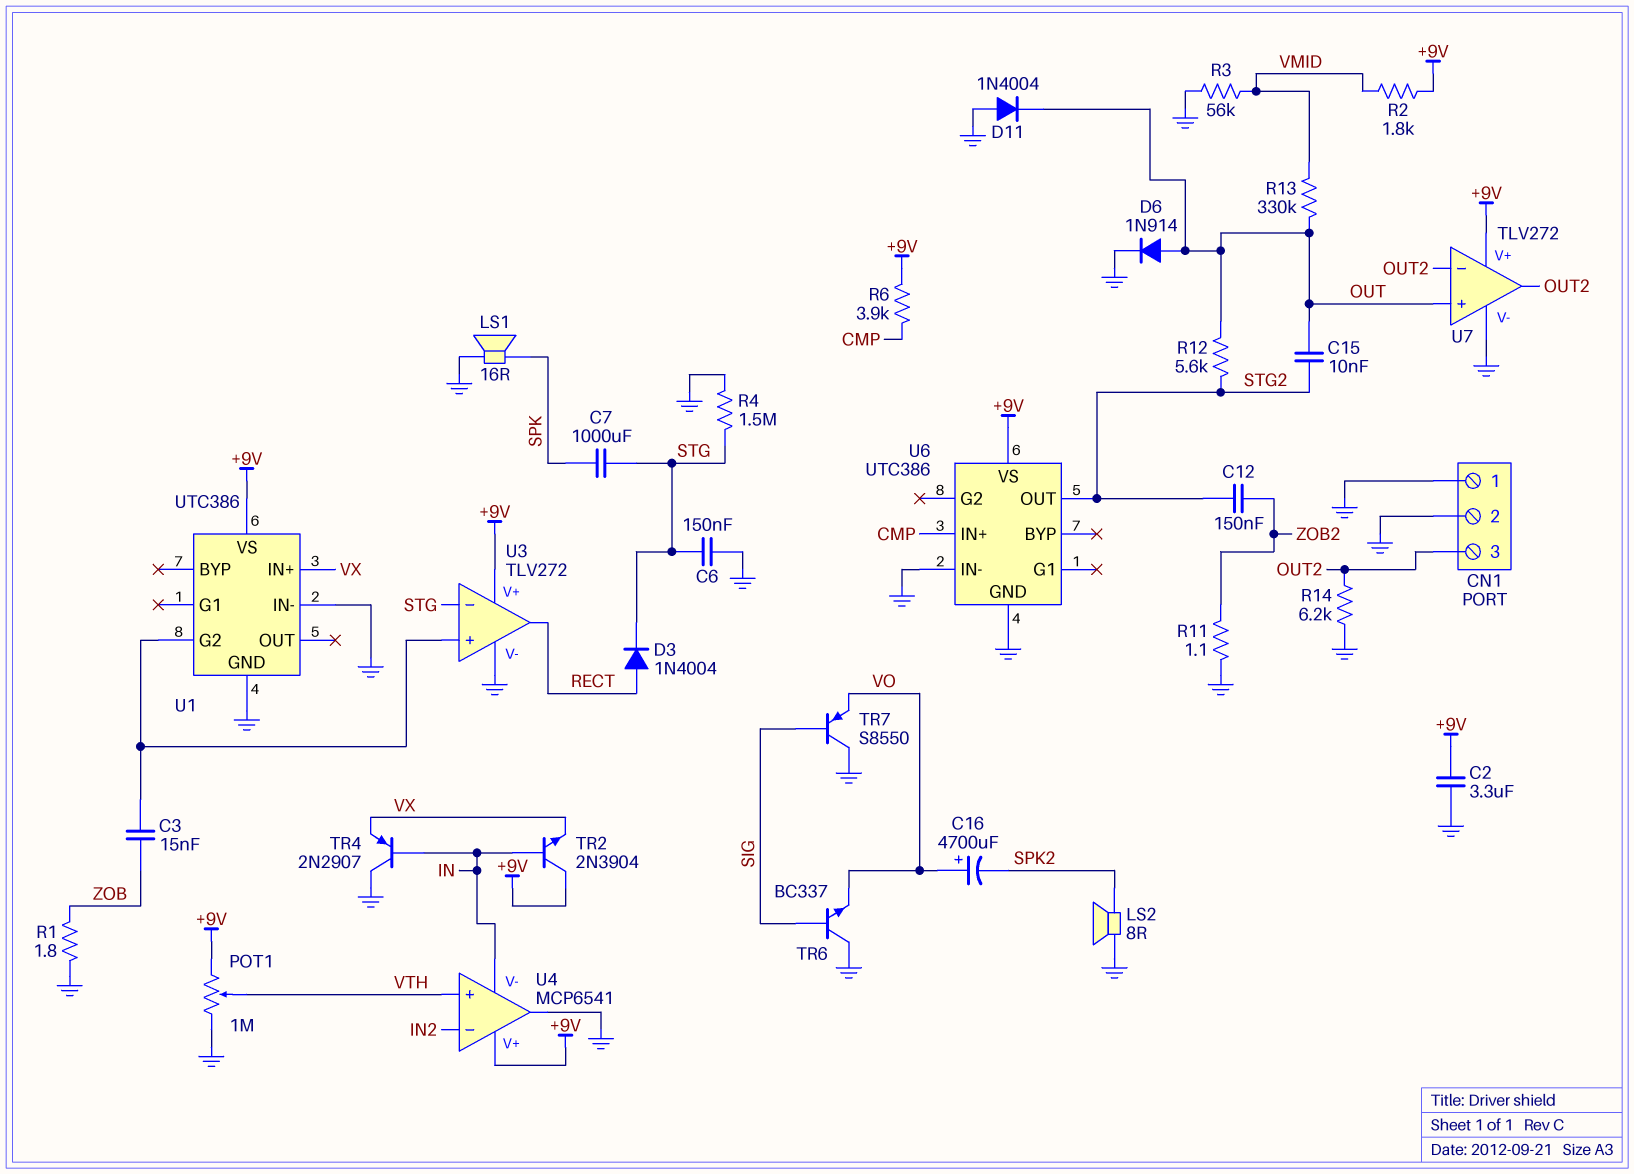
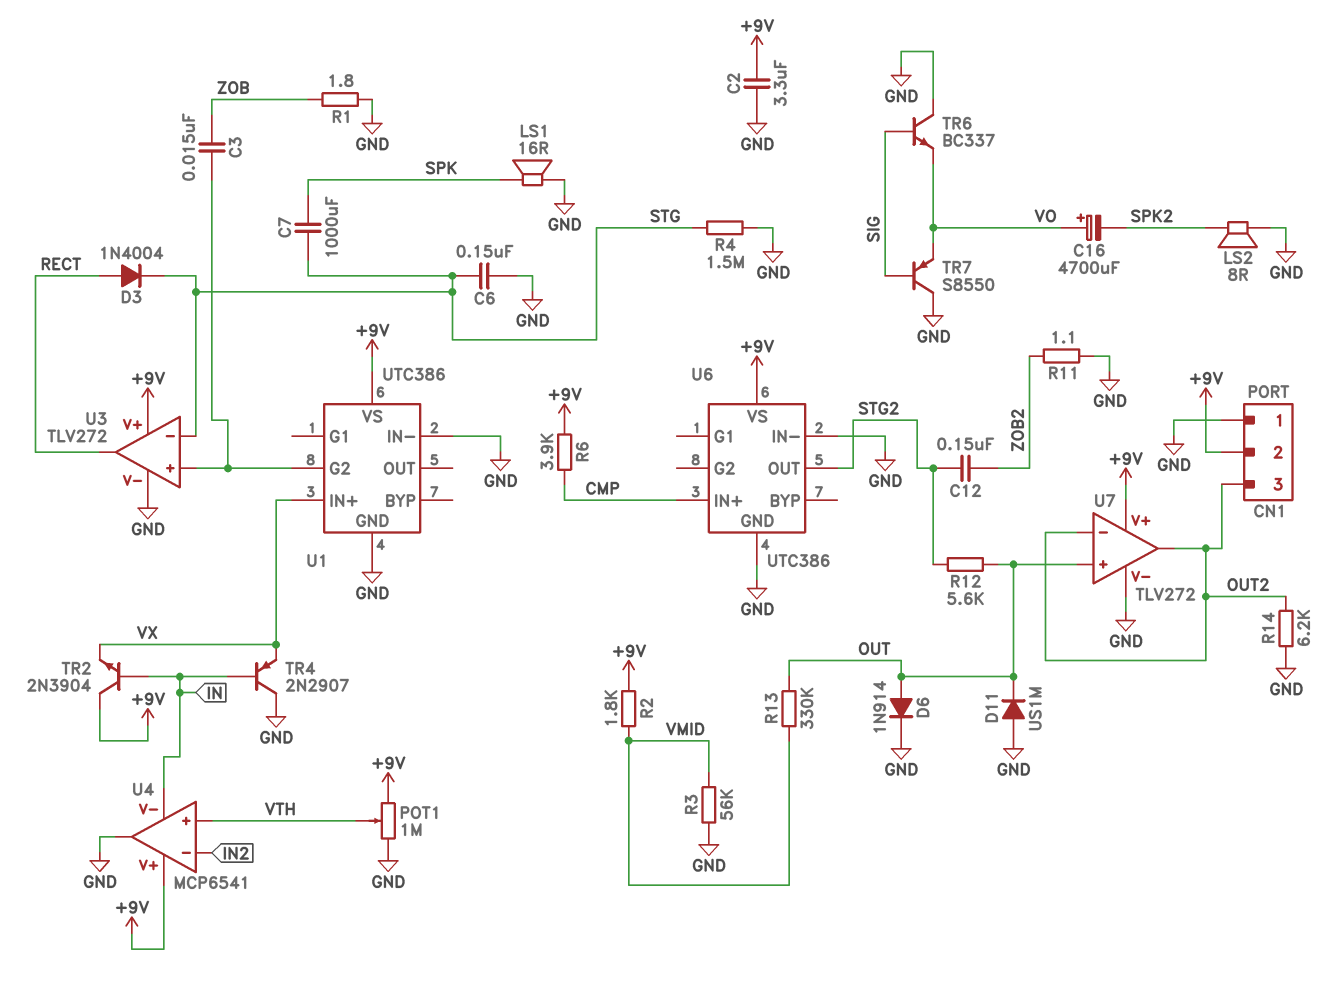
C15: 10nF (OUT, STG2) -> none
CN1 pin 2: GND -> +9V
D11: diode 1N4004 (A GND, K OUT) -> diode US1M (A GND, K OUT)

